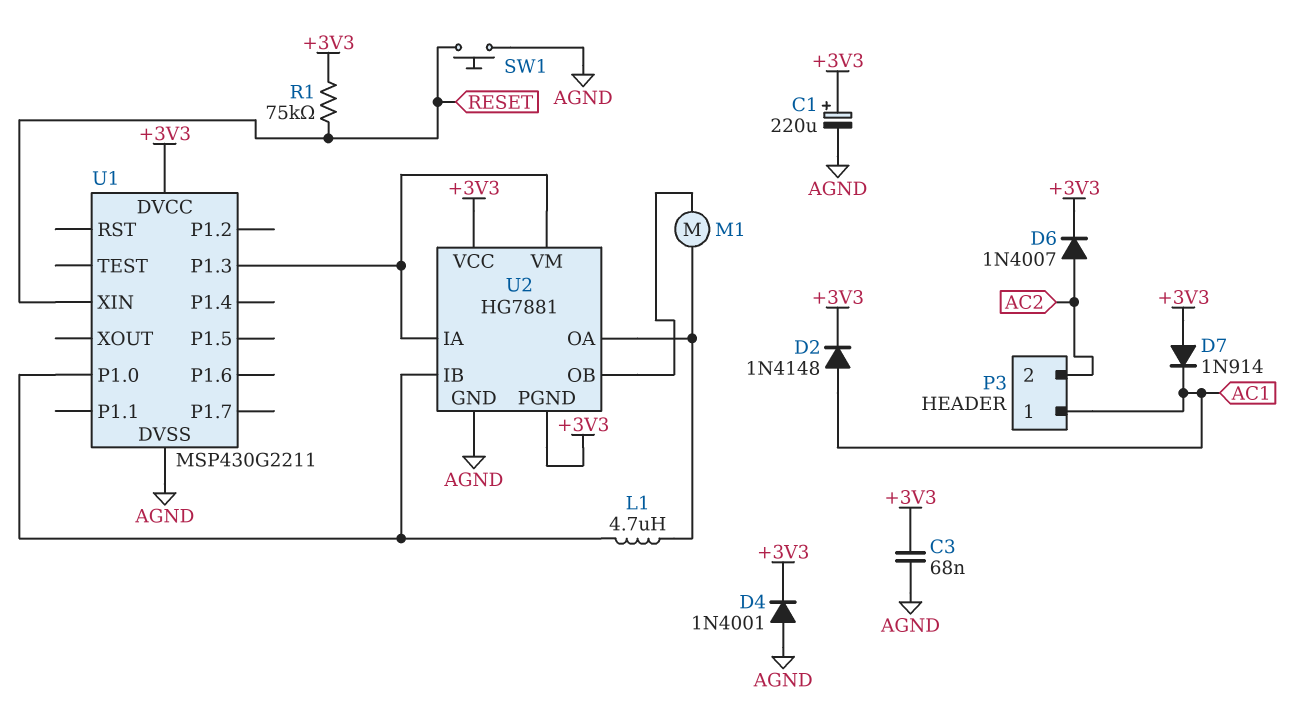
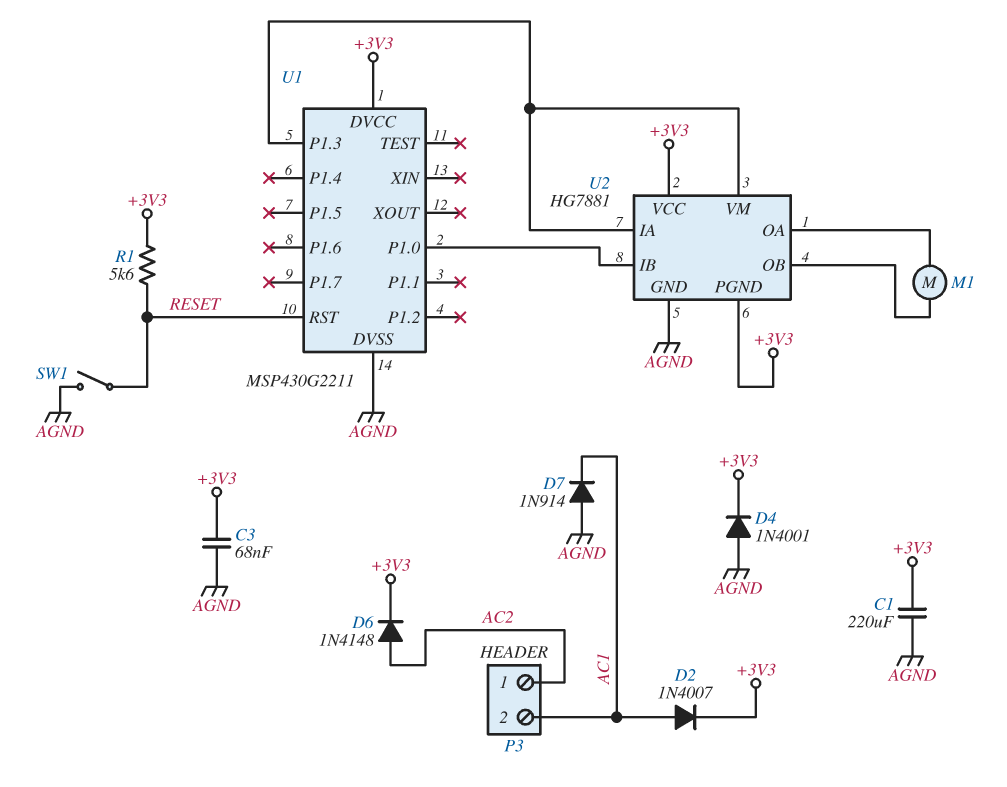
C1: 220uF (plus +3V3, minus AGND) -> 220uF (+3V3, AGND)
D2: diode 1N4148 (A AC1, K +3V3) -> diode 1N4007 (A AC1, K +3V3)
D6: diode 1N4007 (A AC2, K +3V3) -> diode 1N4148 (A AC2, K +3V3)
D7: diode 1N914 (A +3V3, K AC1) -> diode 1N914 (A AGND, K AC1)
L1: 4.7uH (U1/P1.0, U2/OA) -> none
P3 pin 1: AC1 -> AC2
P3 pin 2: AC2 -> AC1
R1: 75k (+3V3, RESET) -> 5.6k (+3V3, RESET)
SW1: button (AGND, RESET) -> switch (AGND, RESET)
U1 pin RST: none -> RESET
U1 pin XIN: RESET -> none

